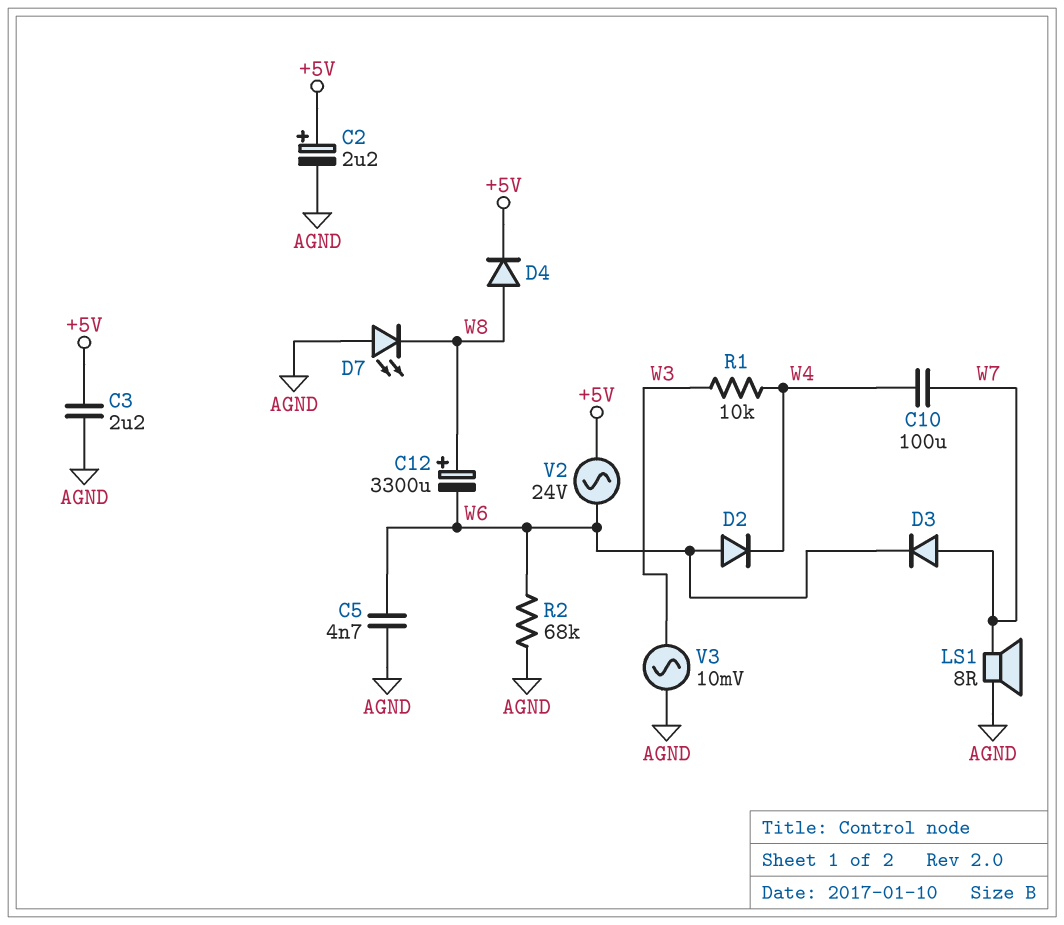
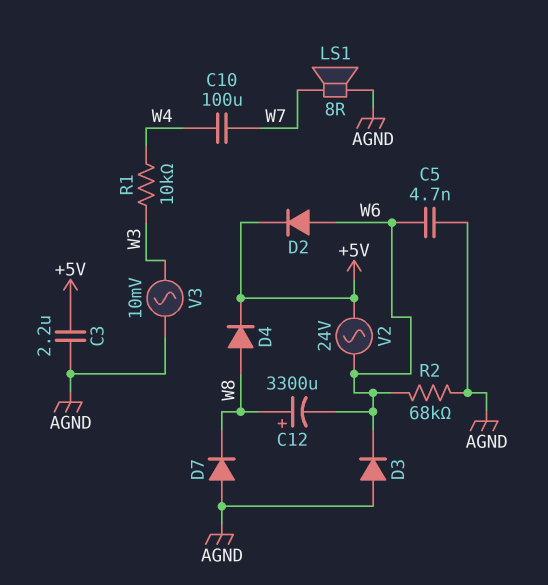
C2: 2.2uF (plus +5V, minus AGND) -> none
D2: diode (A W6, K W4) -> diode (A W6, K +5V)
D3: diode (A W7, K W6) -> diode (A AGND, K W6)
D7: LED (A AGND, K W8) -> diode (A AGND, K W8)

